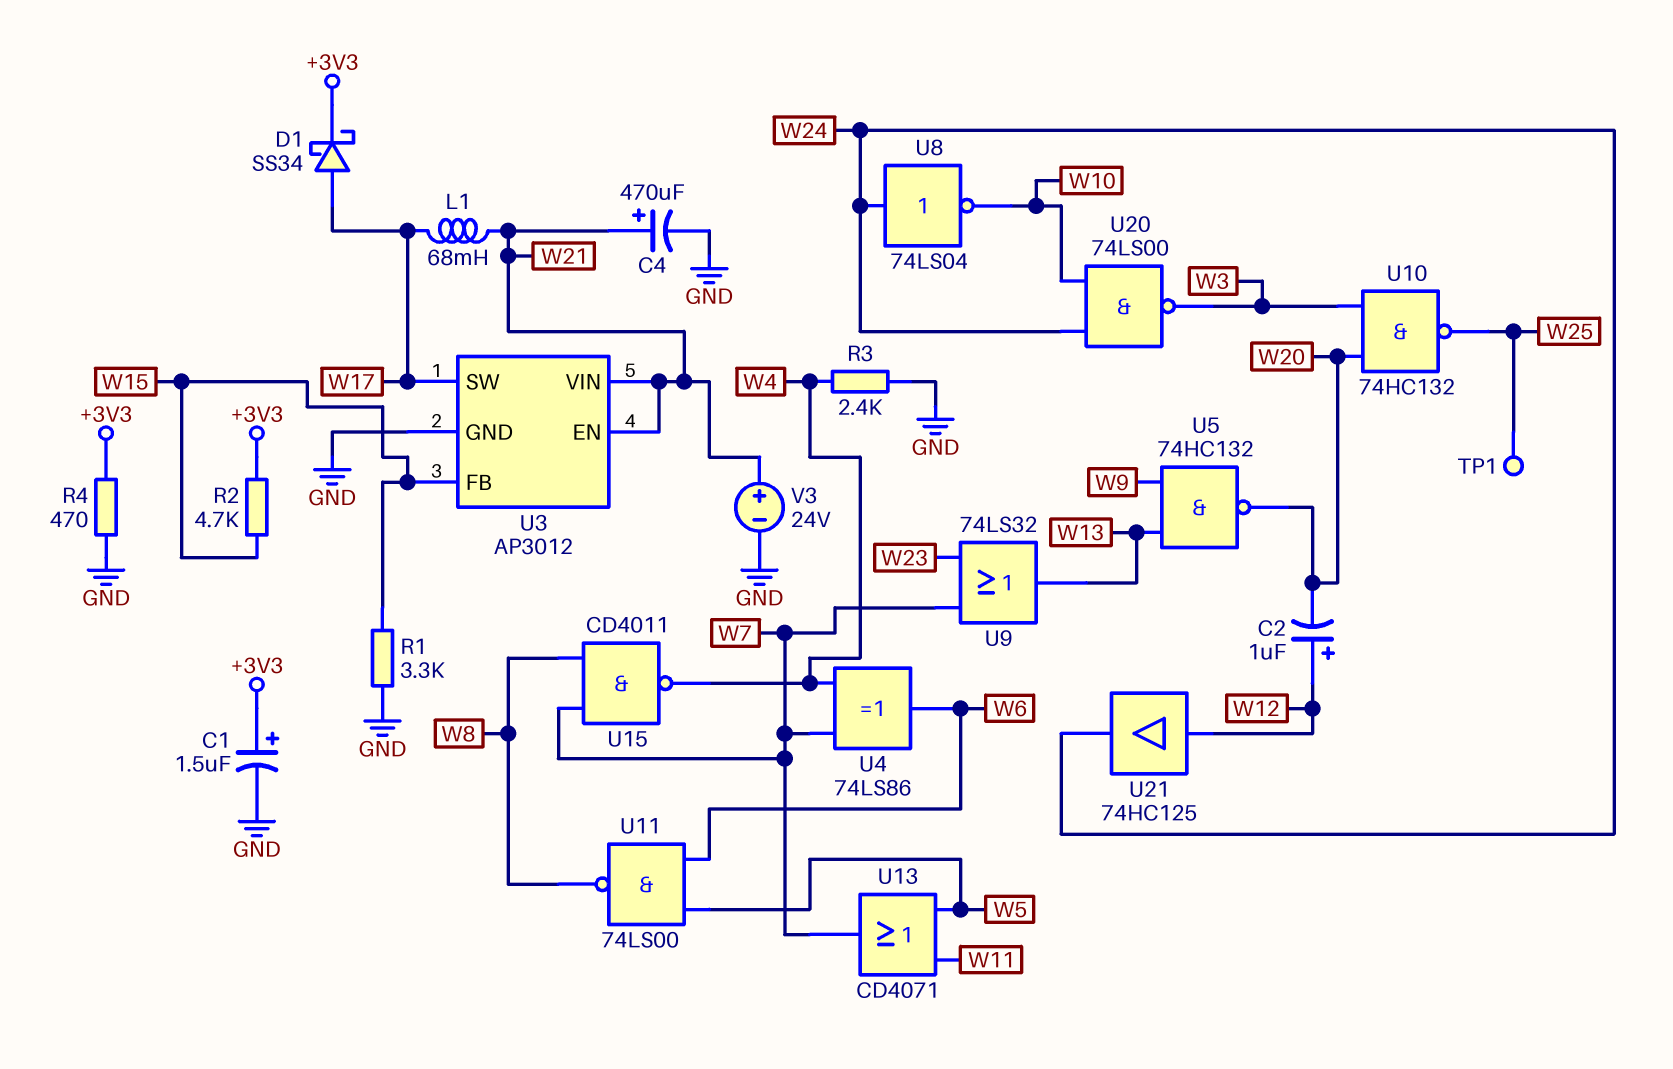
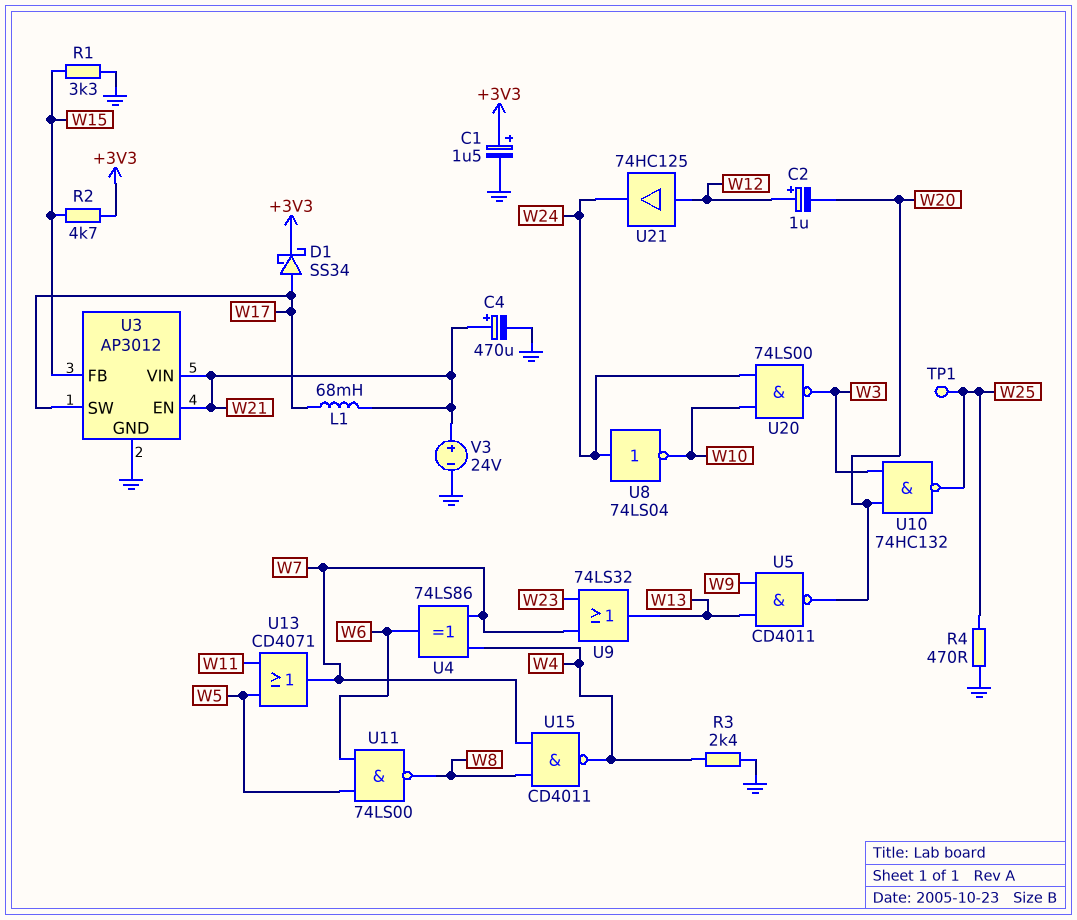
R4: 470 (+3V3, GND) -> 470 (GND, W25)
U5: NAND 74HC132 (in W9, in W13, out W20) -> NAND CD4011 (in W9, in W13, out W20)

